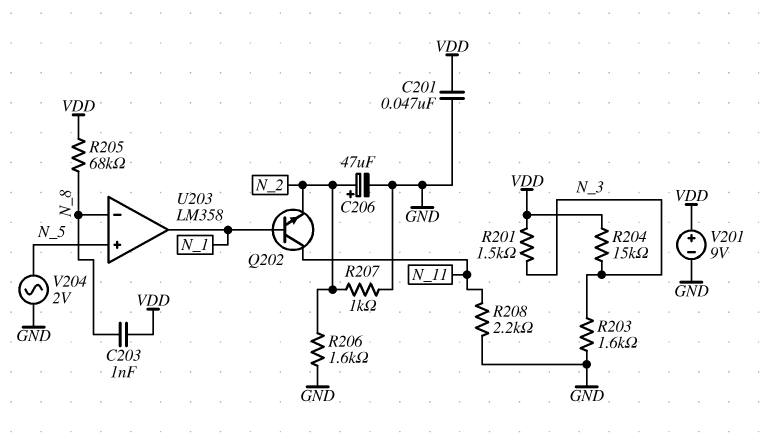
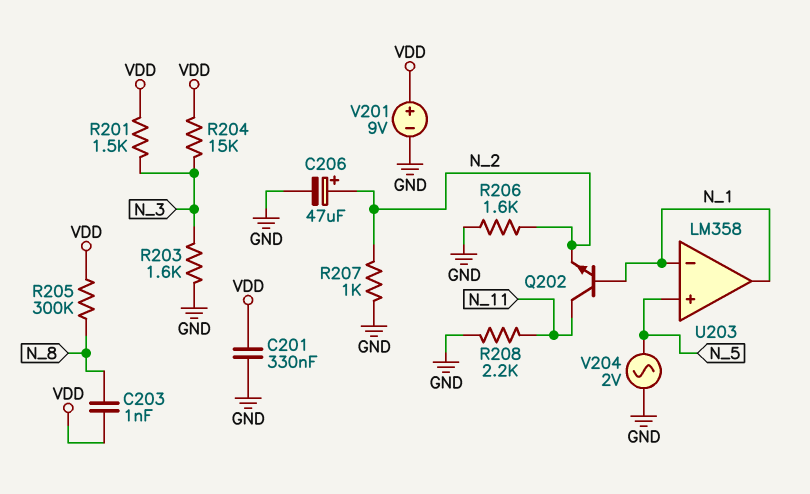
C201: 47nF (GND, VDD) -> 330nF (GND, VDD)
R205: 68k (N_8, VDD) -> 300k (N_8, VDD)
U203 pin in-: N_8 -> N_1

